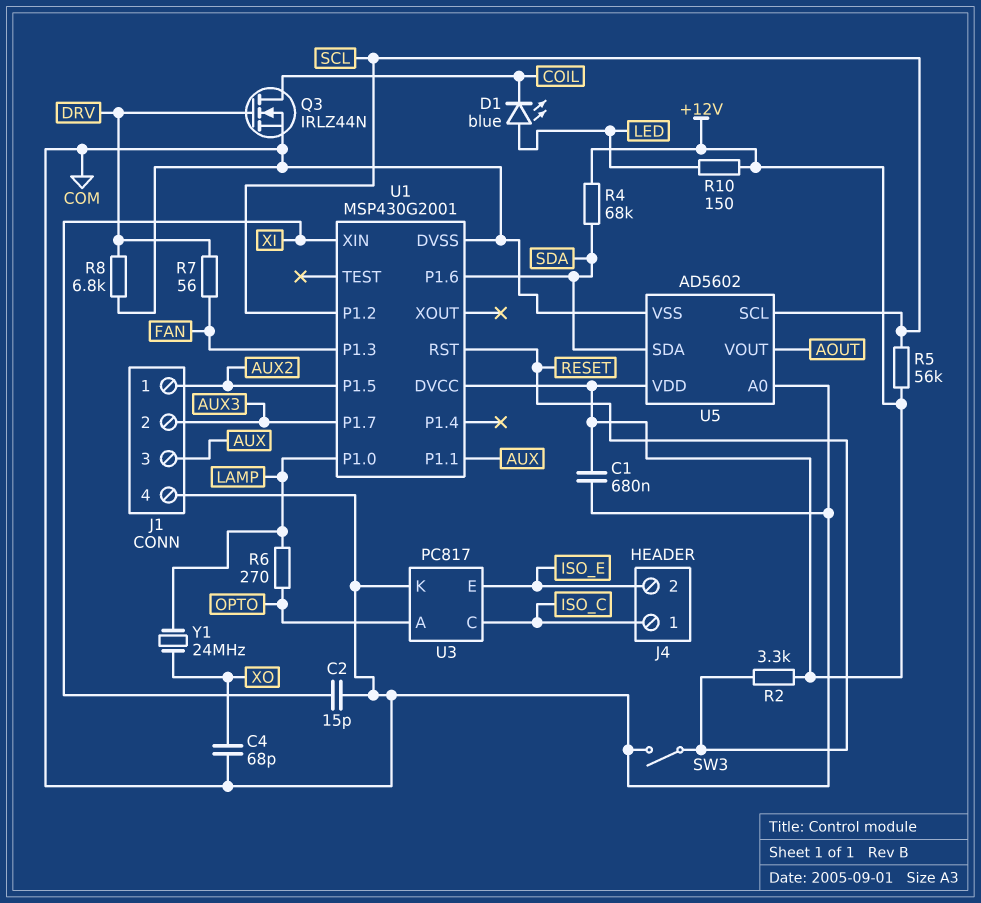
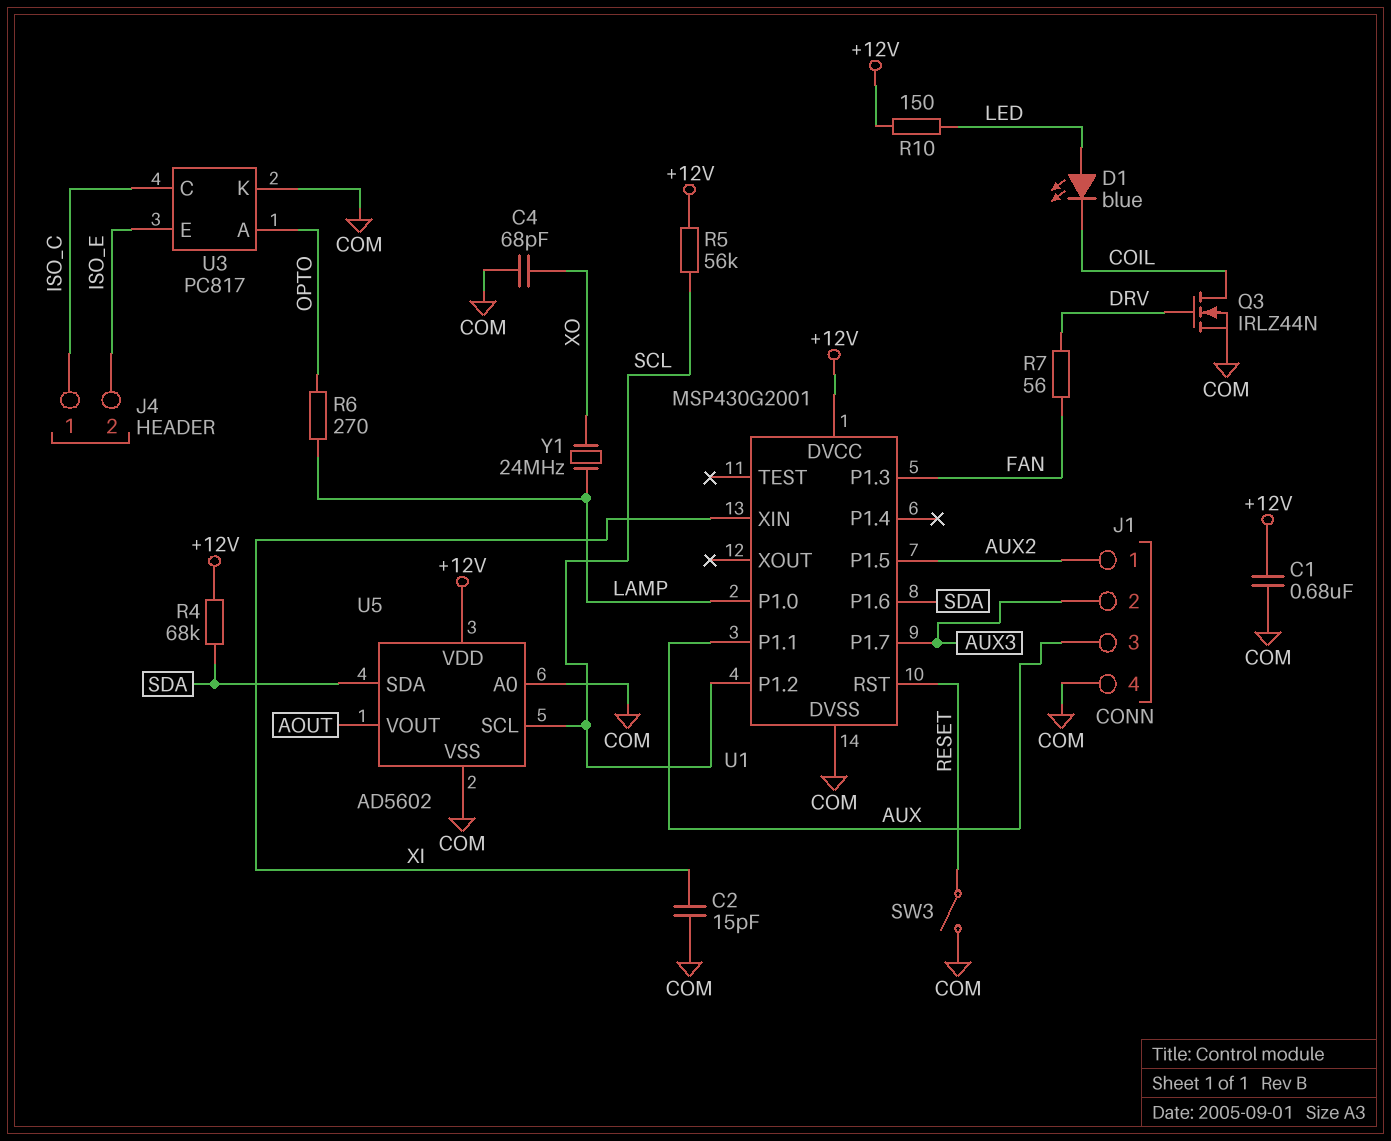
R2: 3.3k (+12V, RESET) -> none
R8: 6.8k (COM, DRV) -> none

